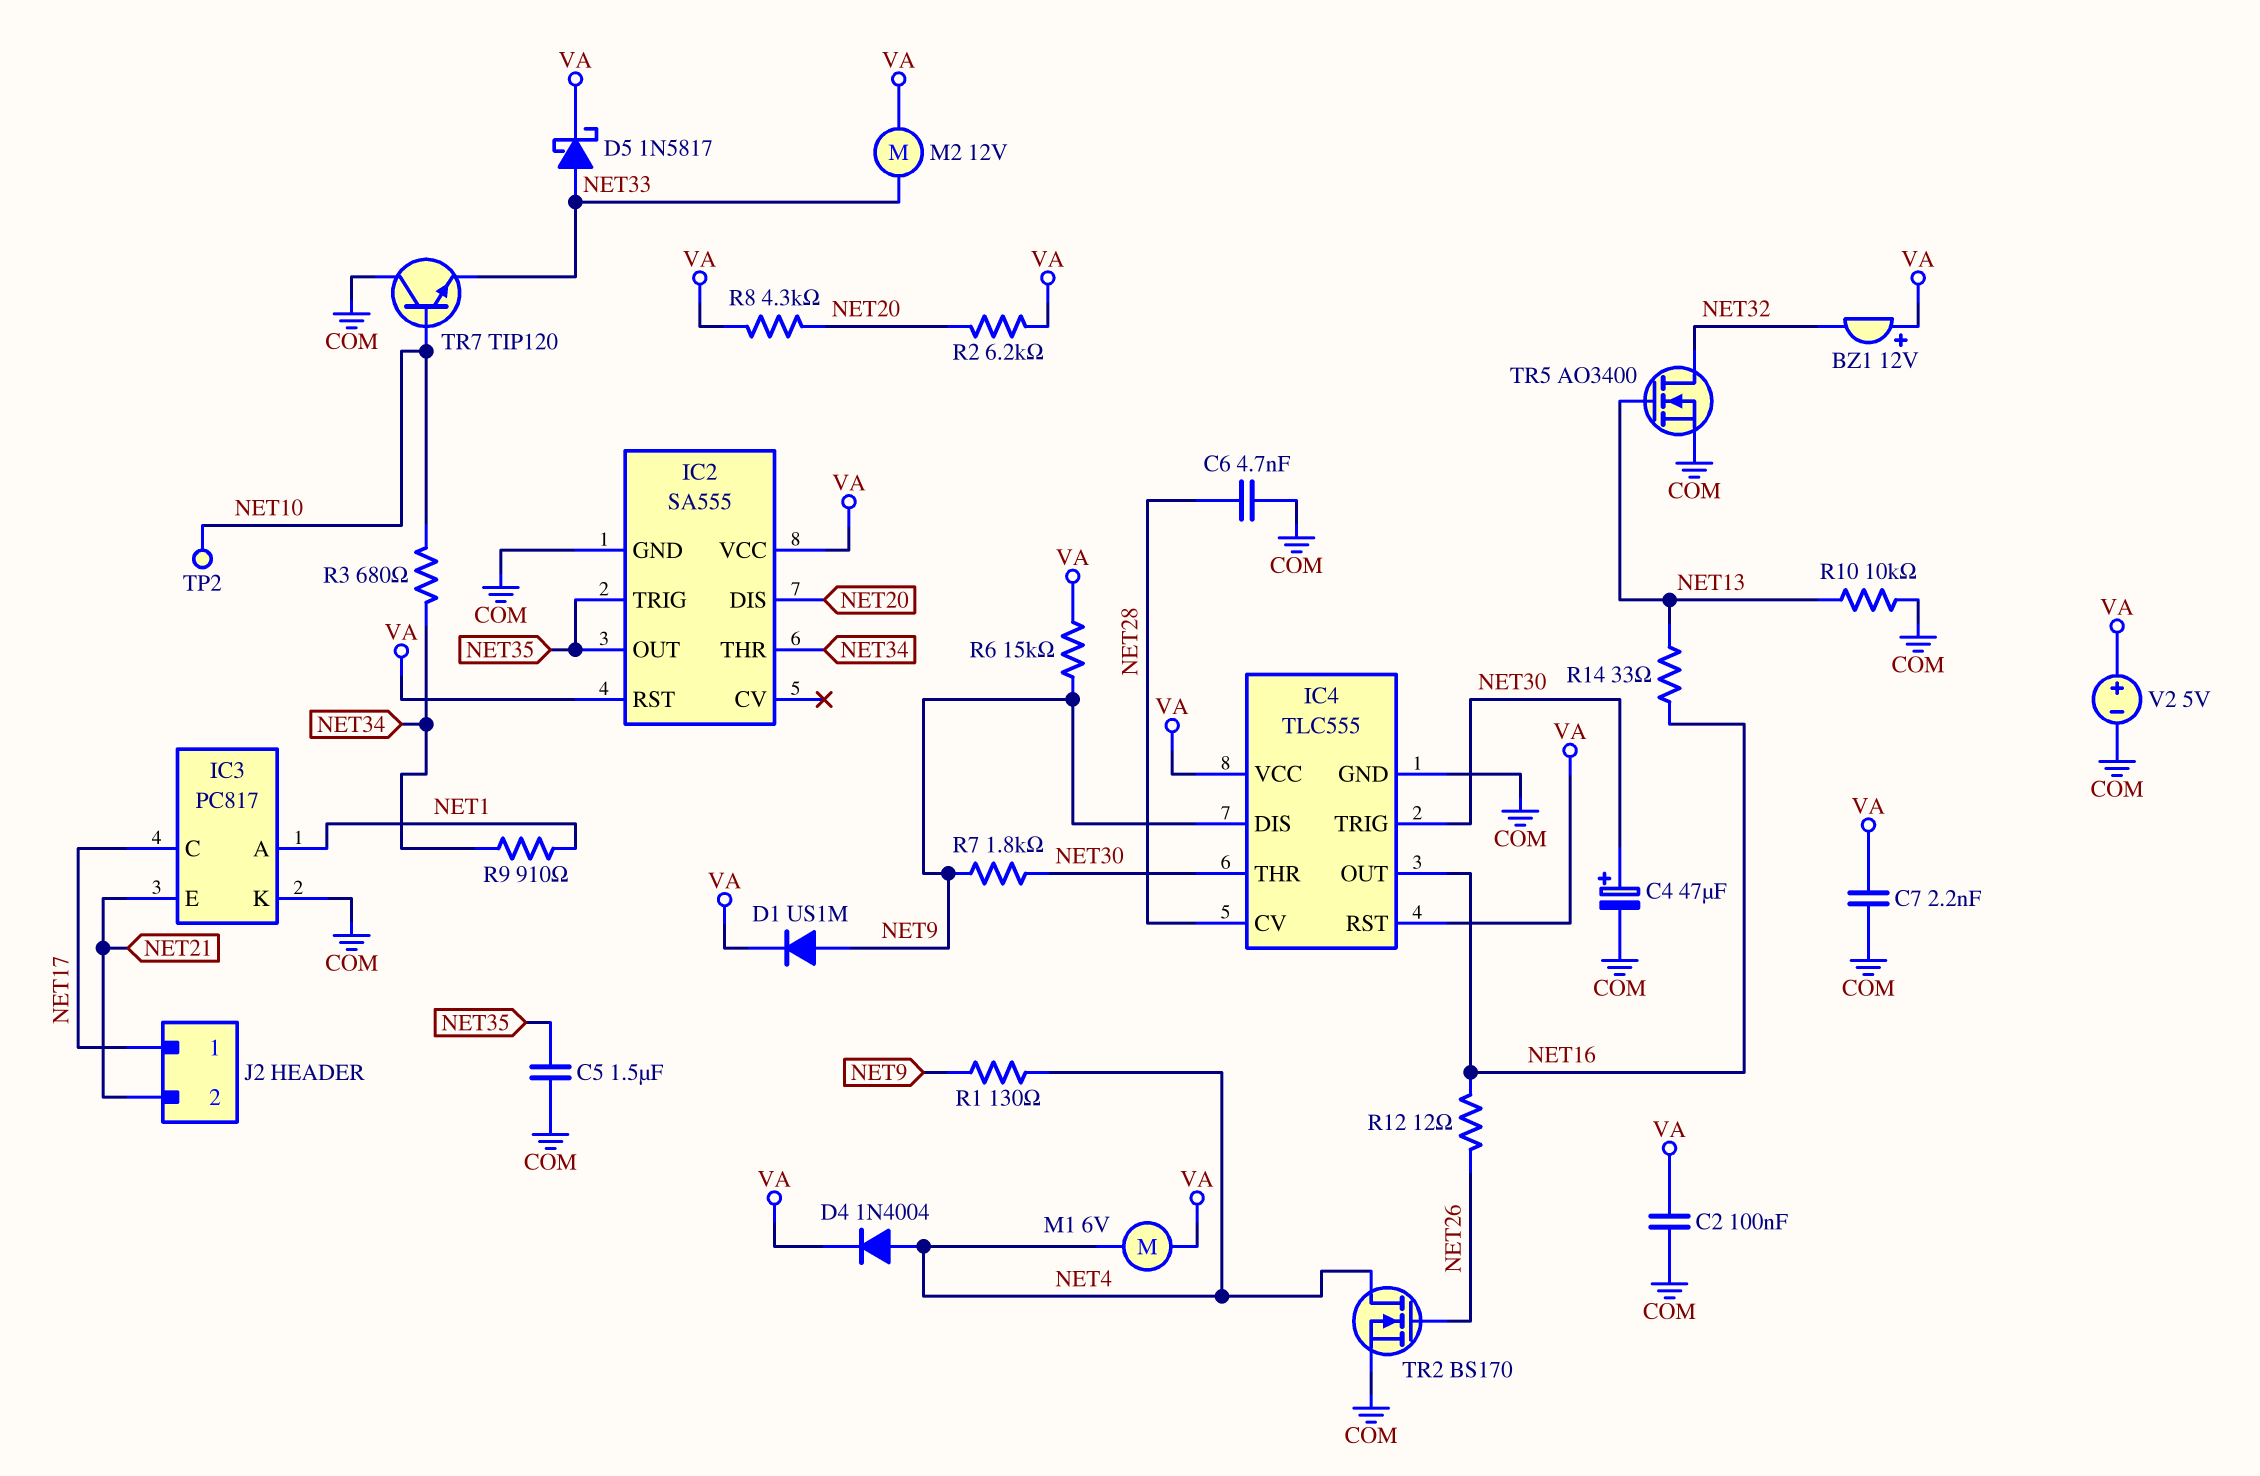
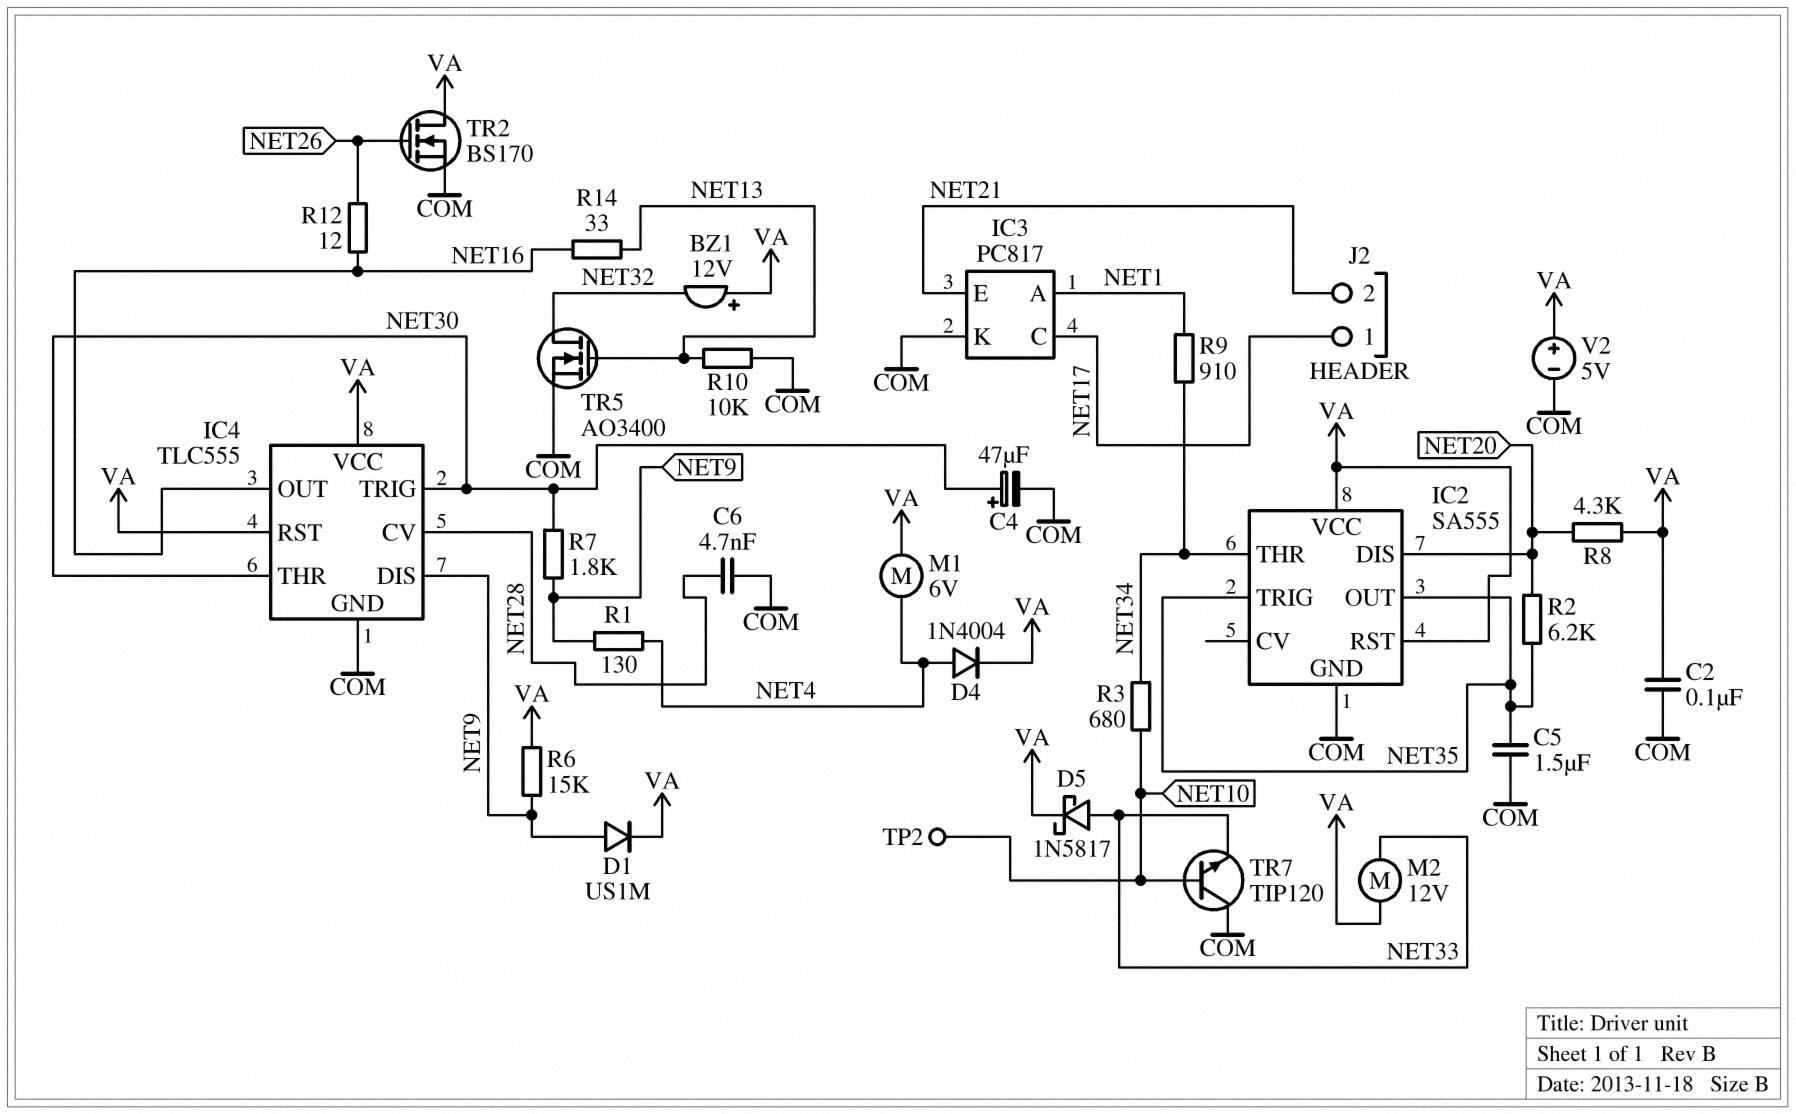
C7: 2.2nF (COM, VA) -> none
R2: 6.2k (NET20, VA) -> 6.2k (NET20, NET35)
TR2: NMOS BS170 (G NET26, D NET4, S COM) -> NMOS BS170 (G NET26, D VA, S COM)

